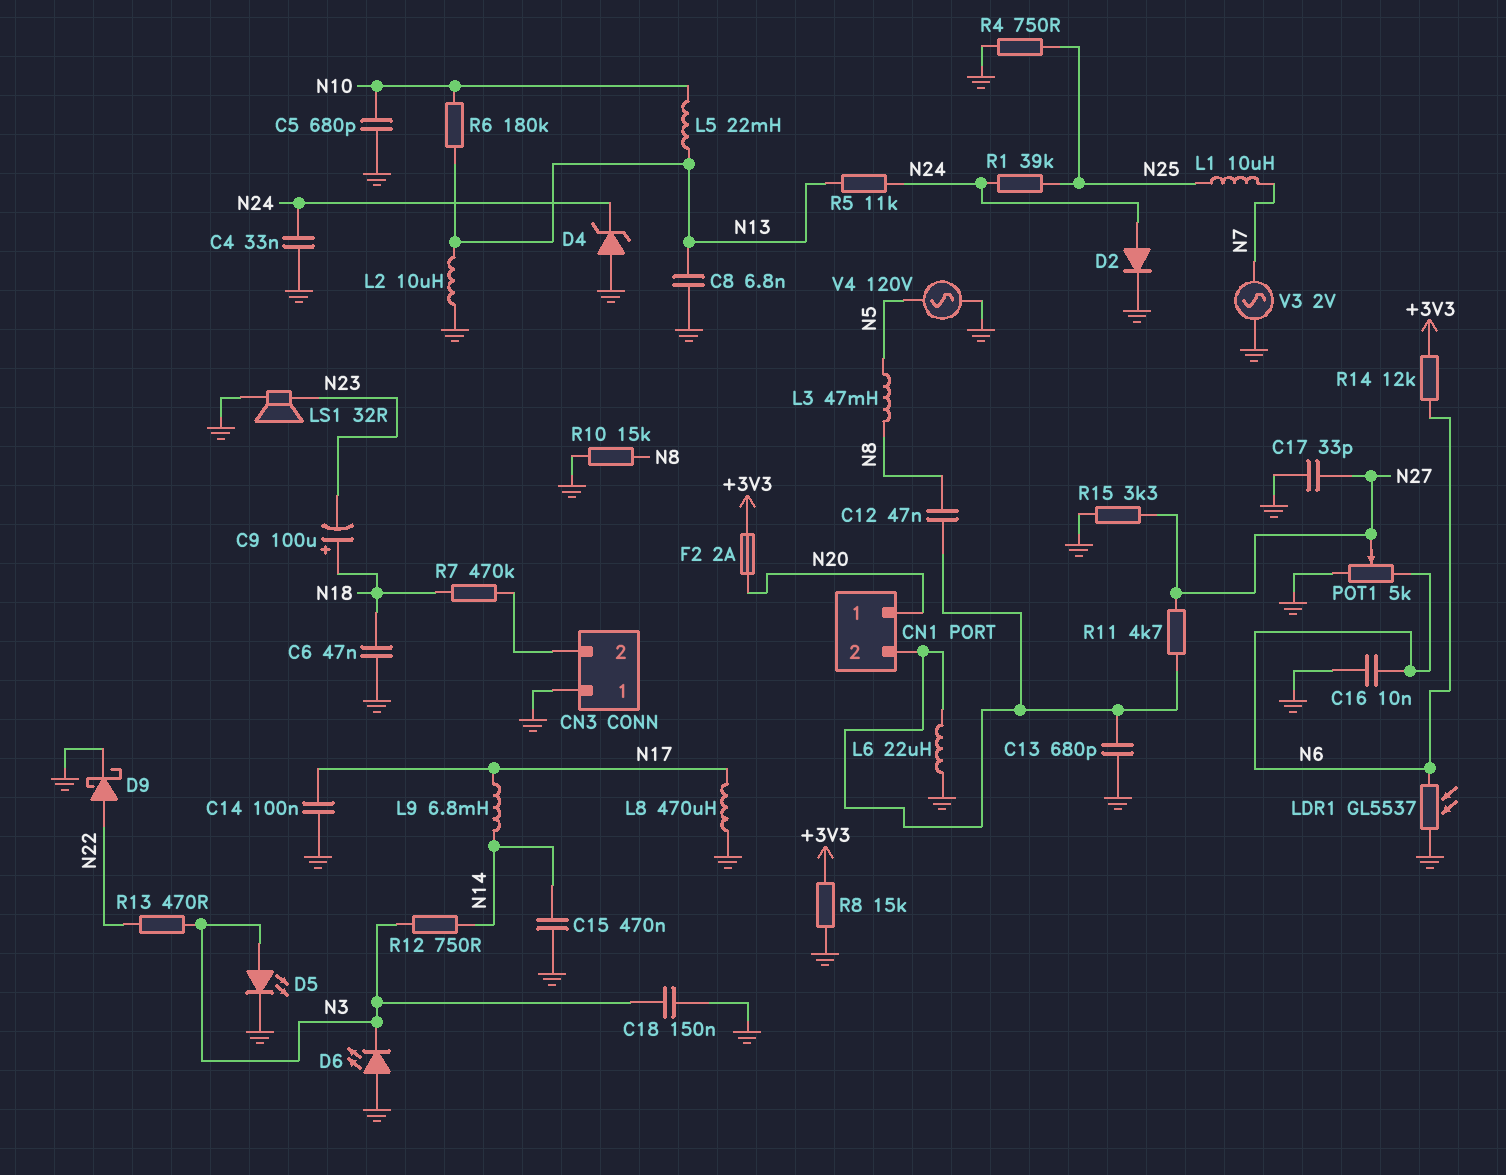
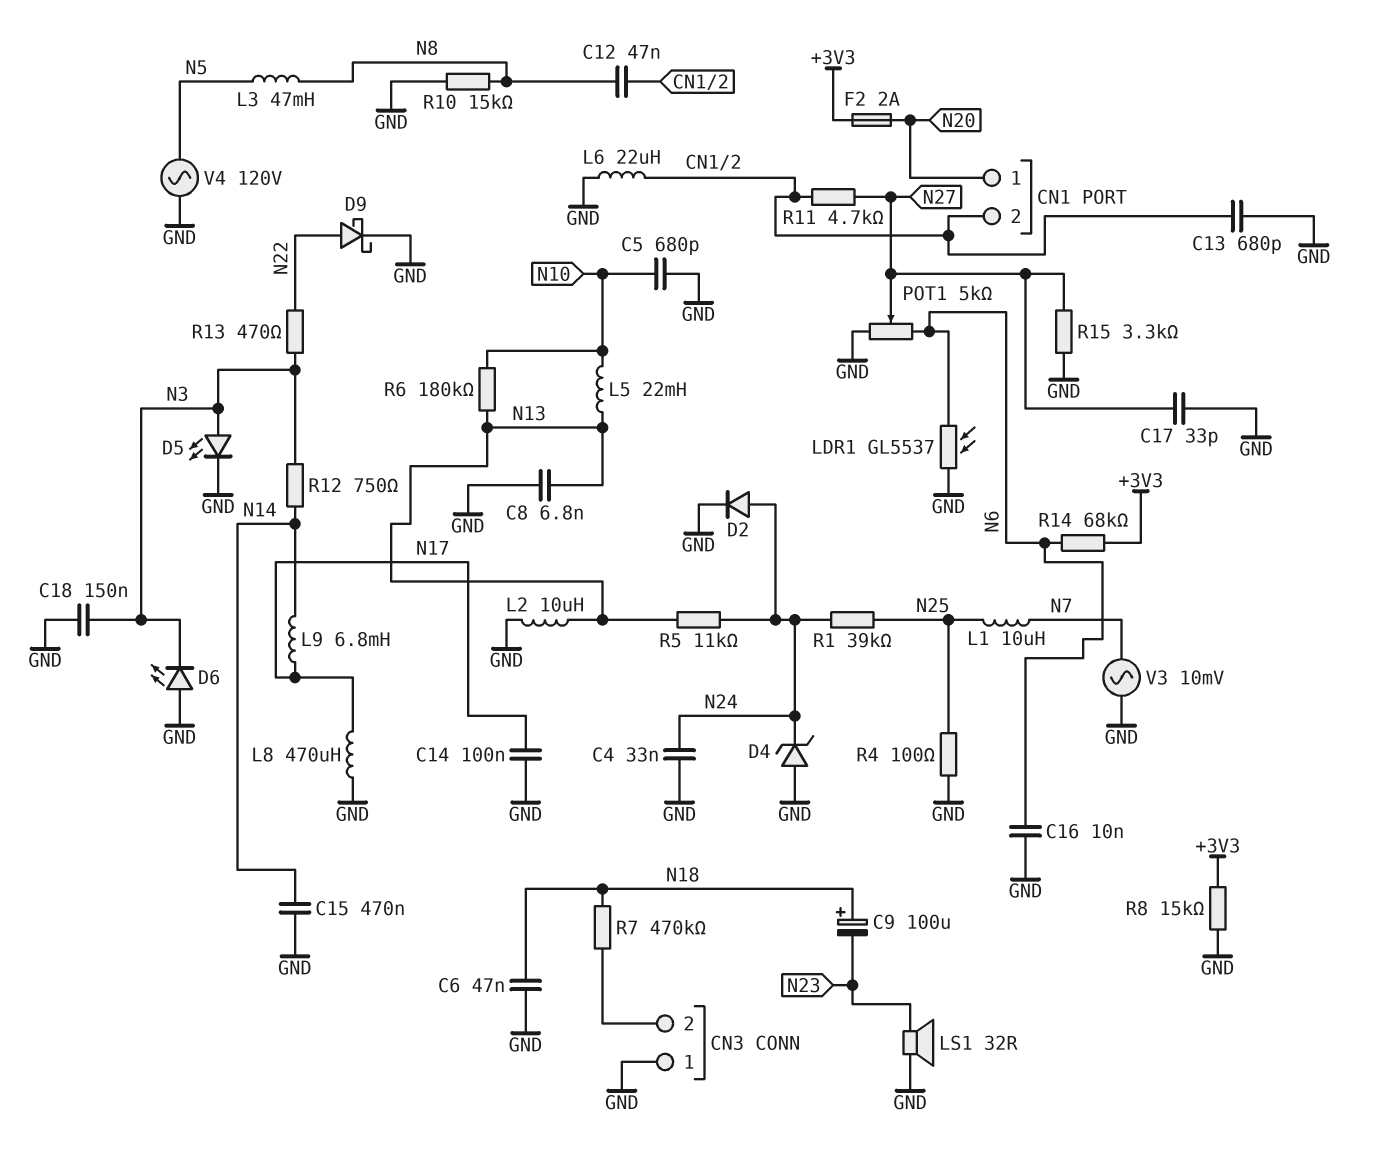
R4: 750 (GND, N25) -> 100 (GND, N25)
R14: 12k (+3V3, N6) -> 68k (+3V3, N6)
V3: AC 2V (GND, N7) -> AC 10mV (GND, N7)

